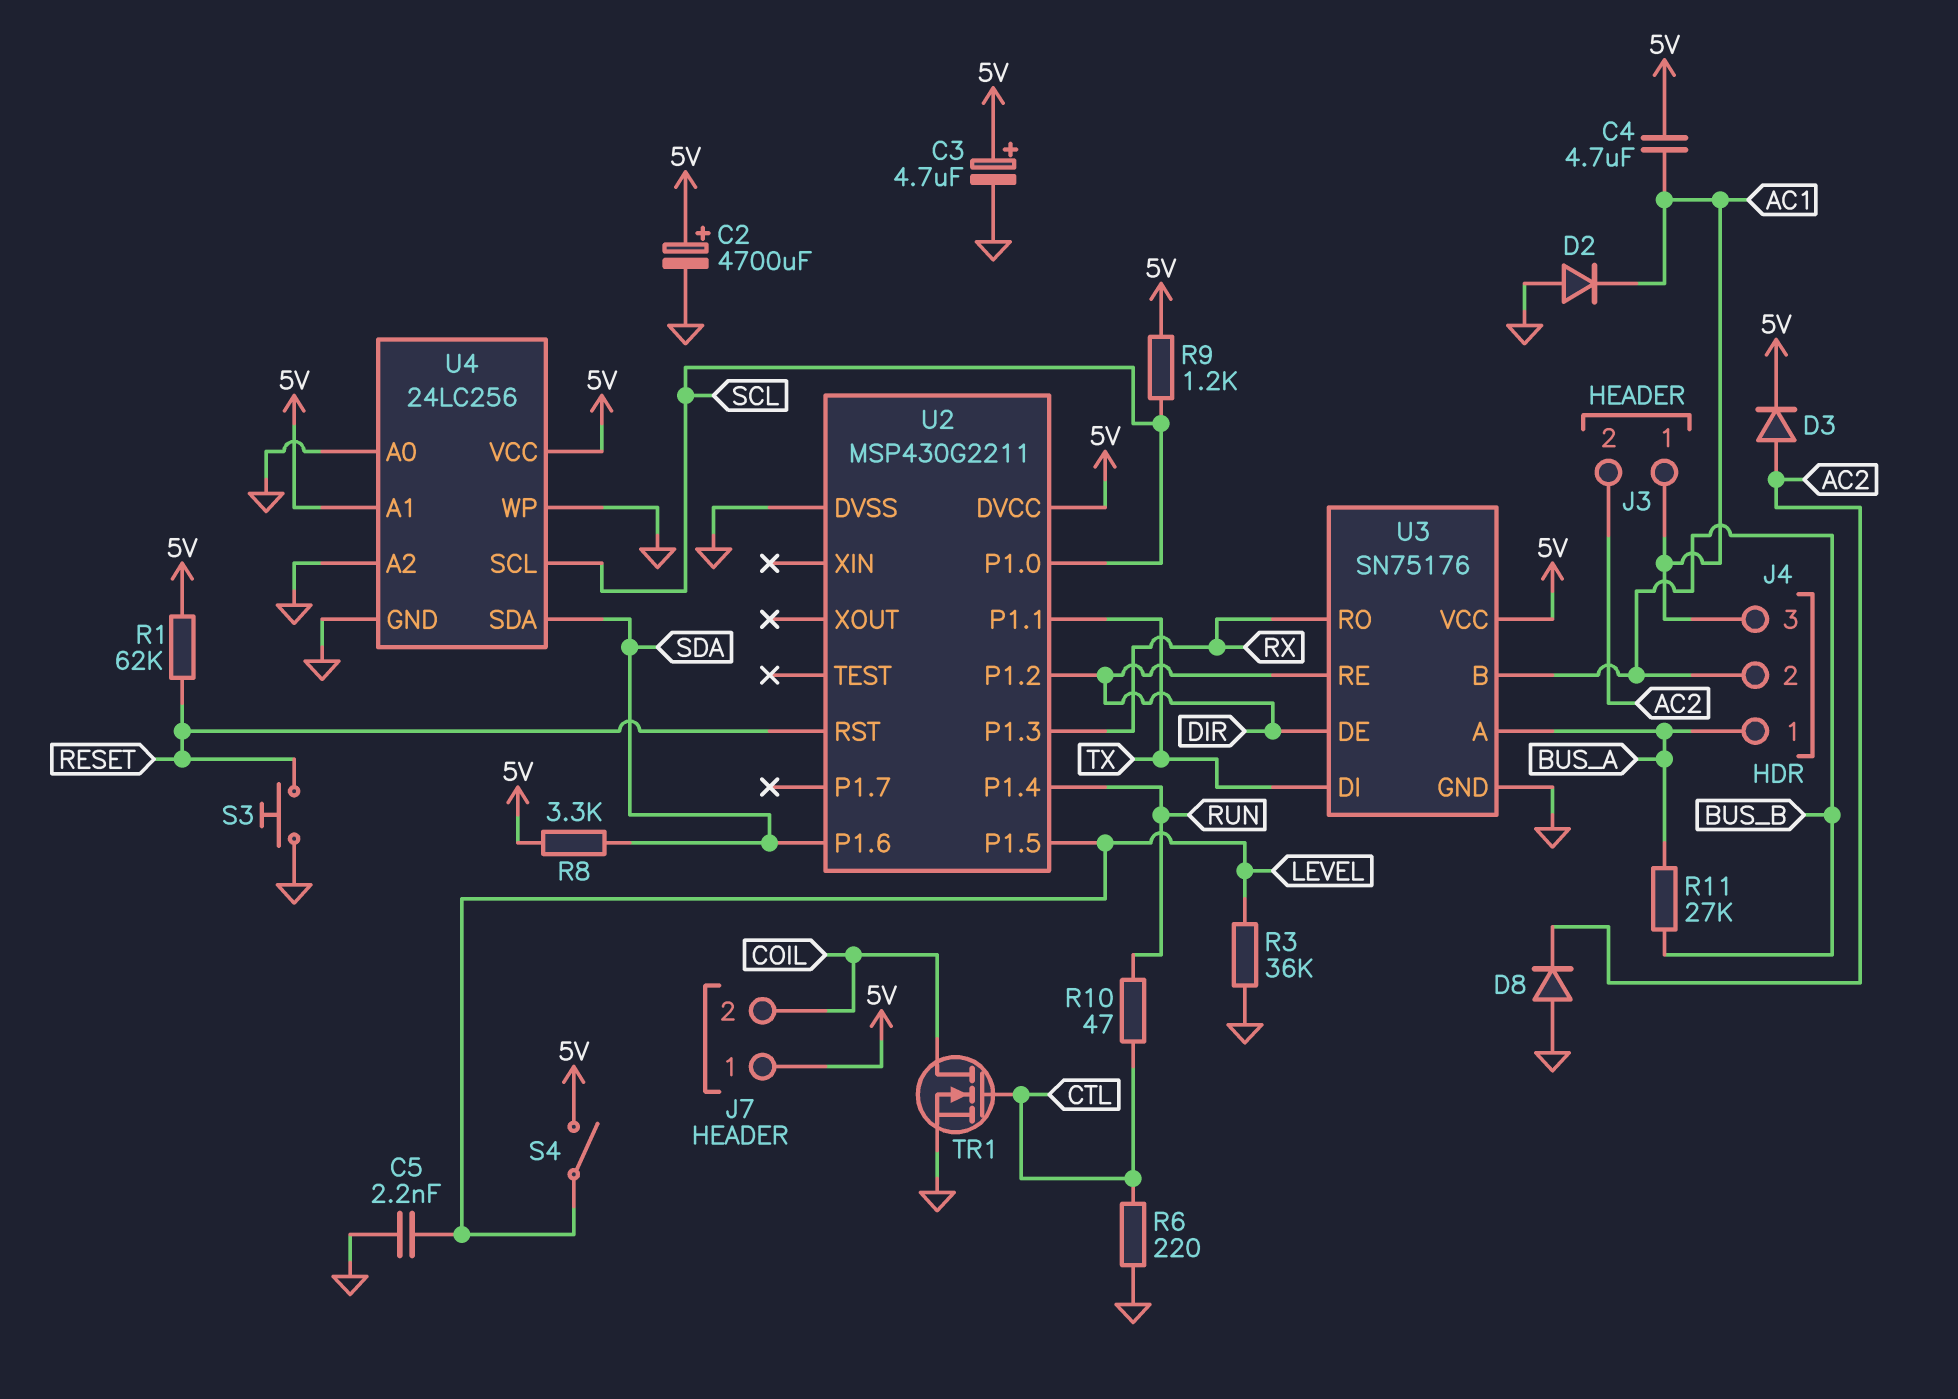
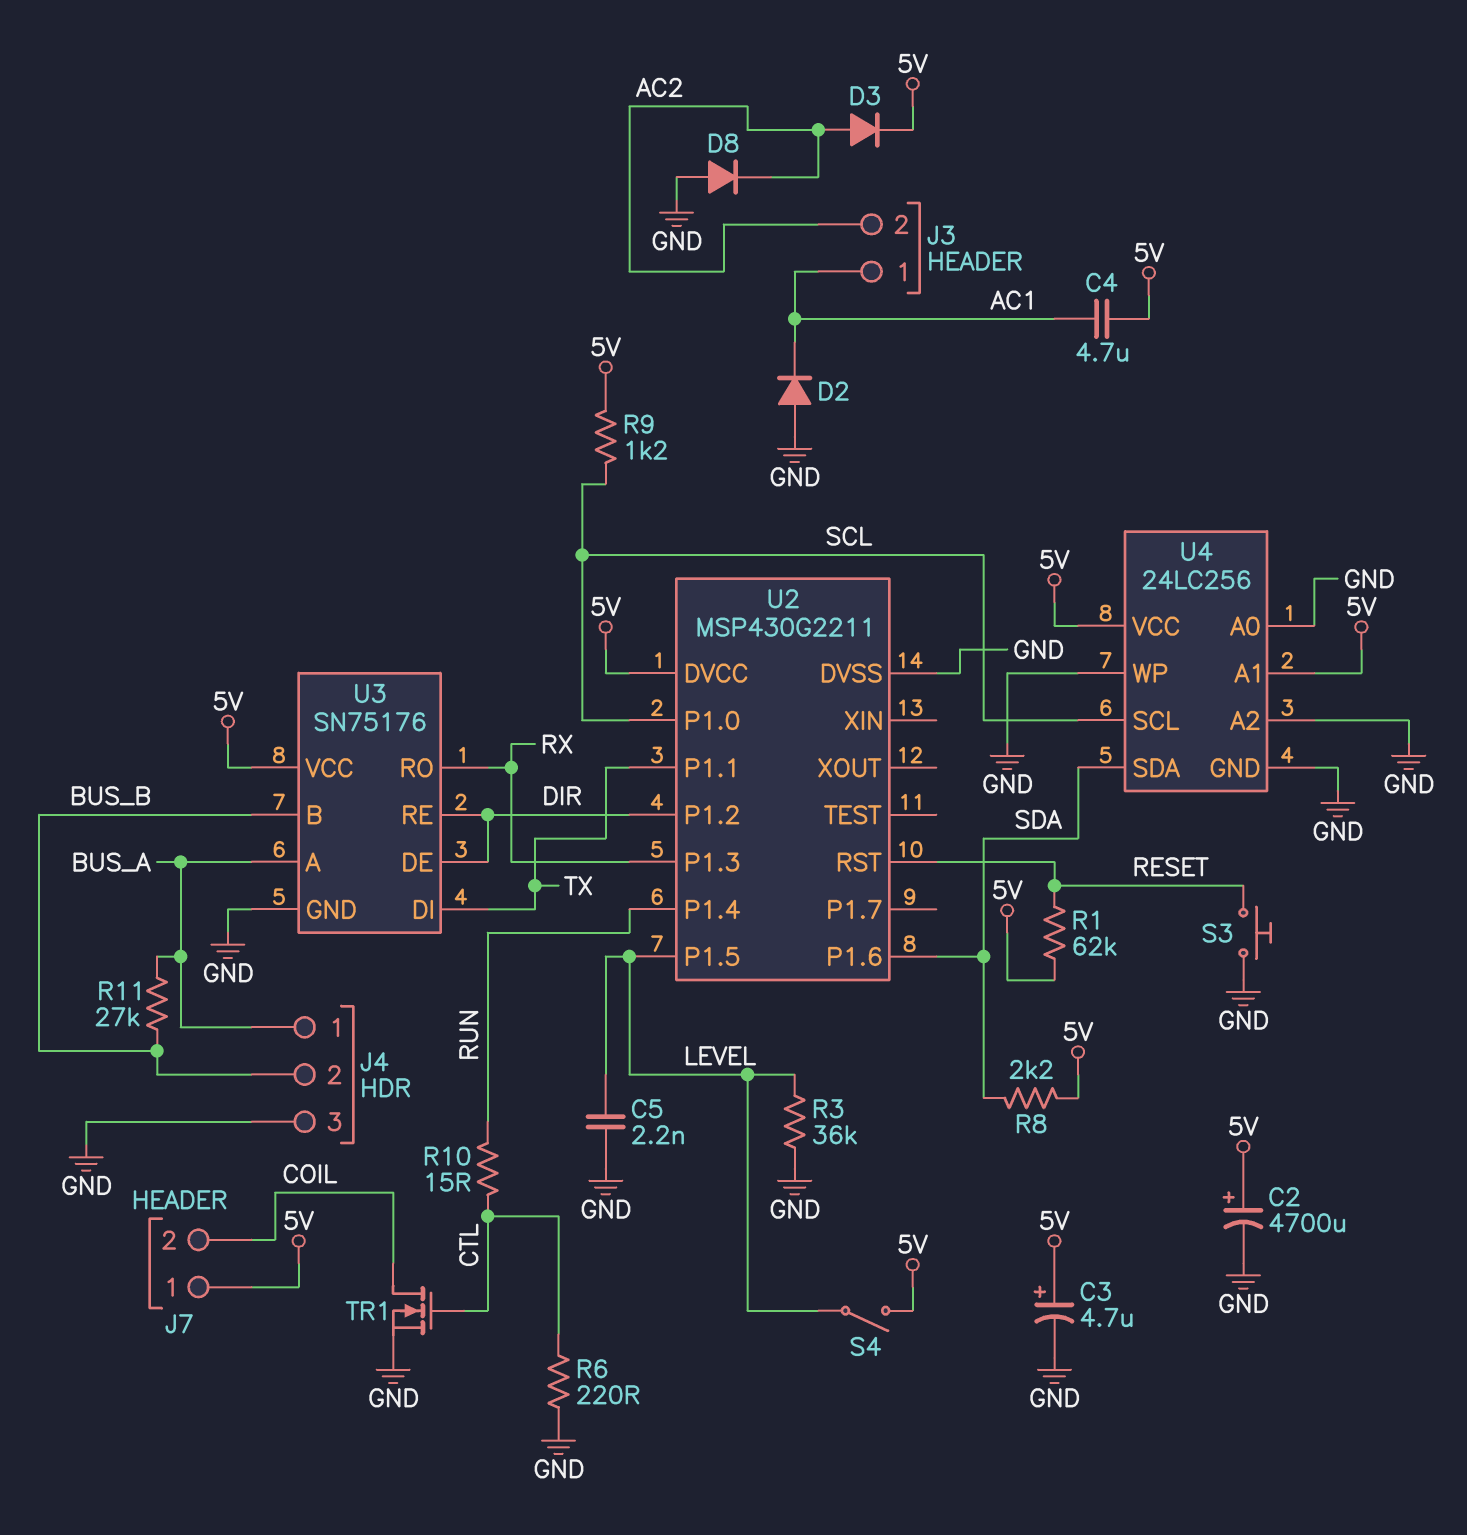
J4 pin 3: AC1 -> GND
R8: 3.3k (5V, SDA) -> 2.2k (5V, SDA)
R10: 47 (CTL, RUN) -> 15 (CTL, RUN)

